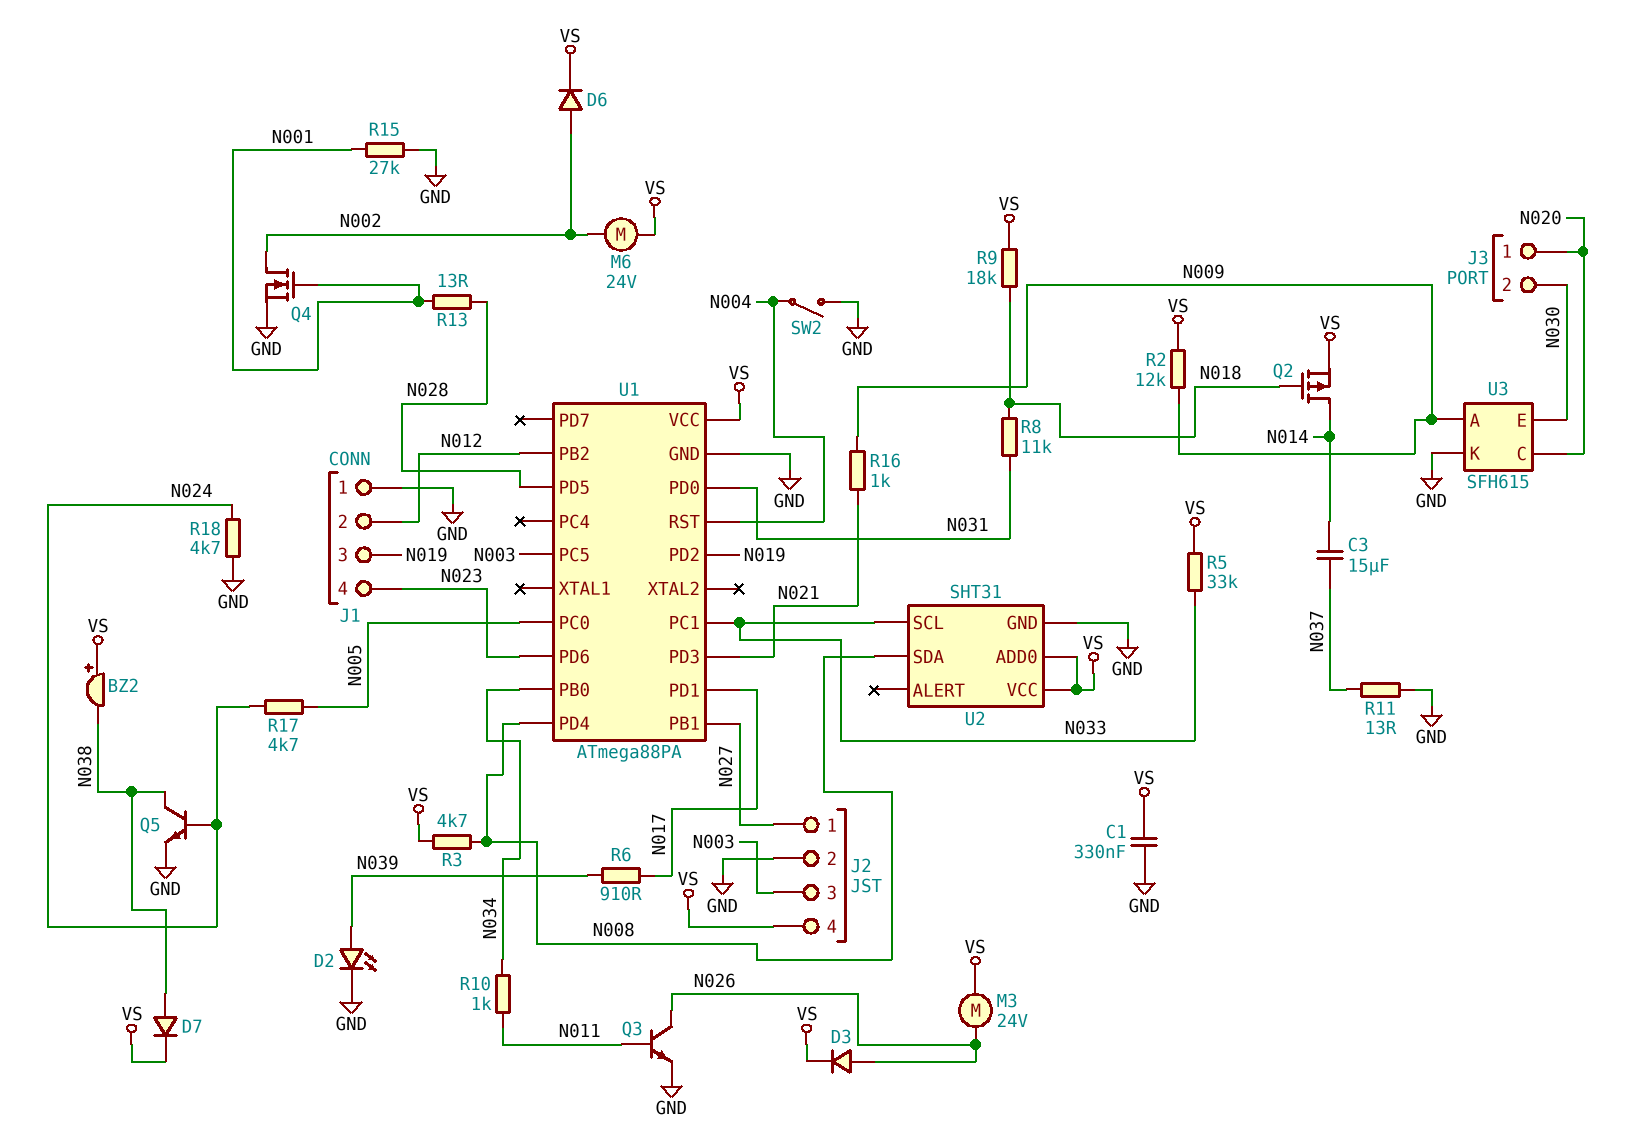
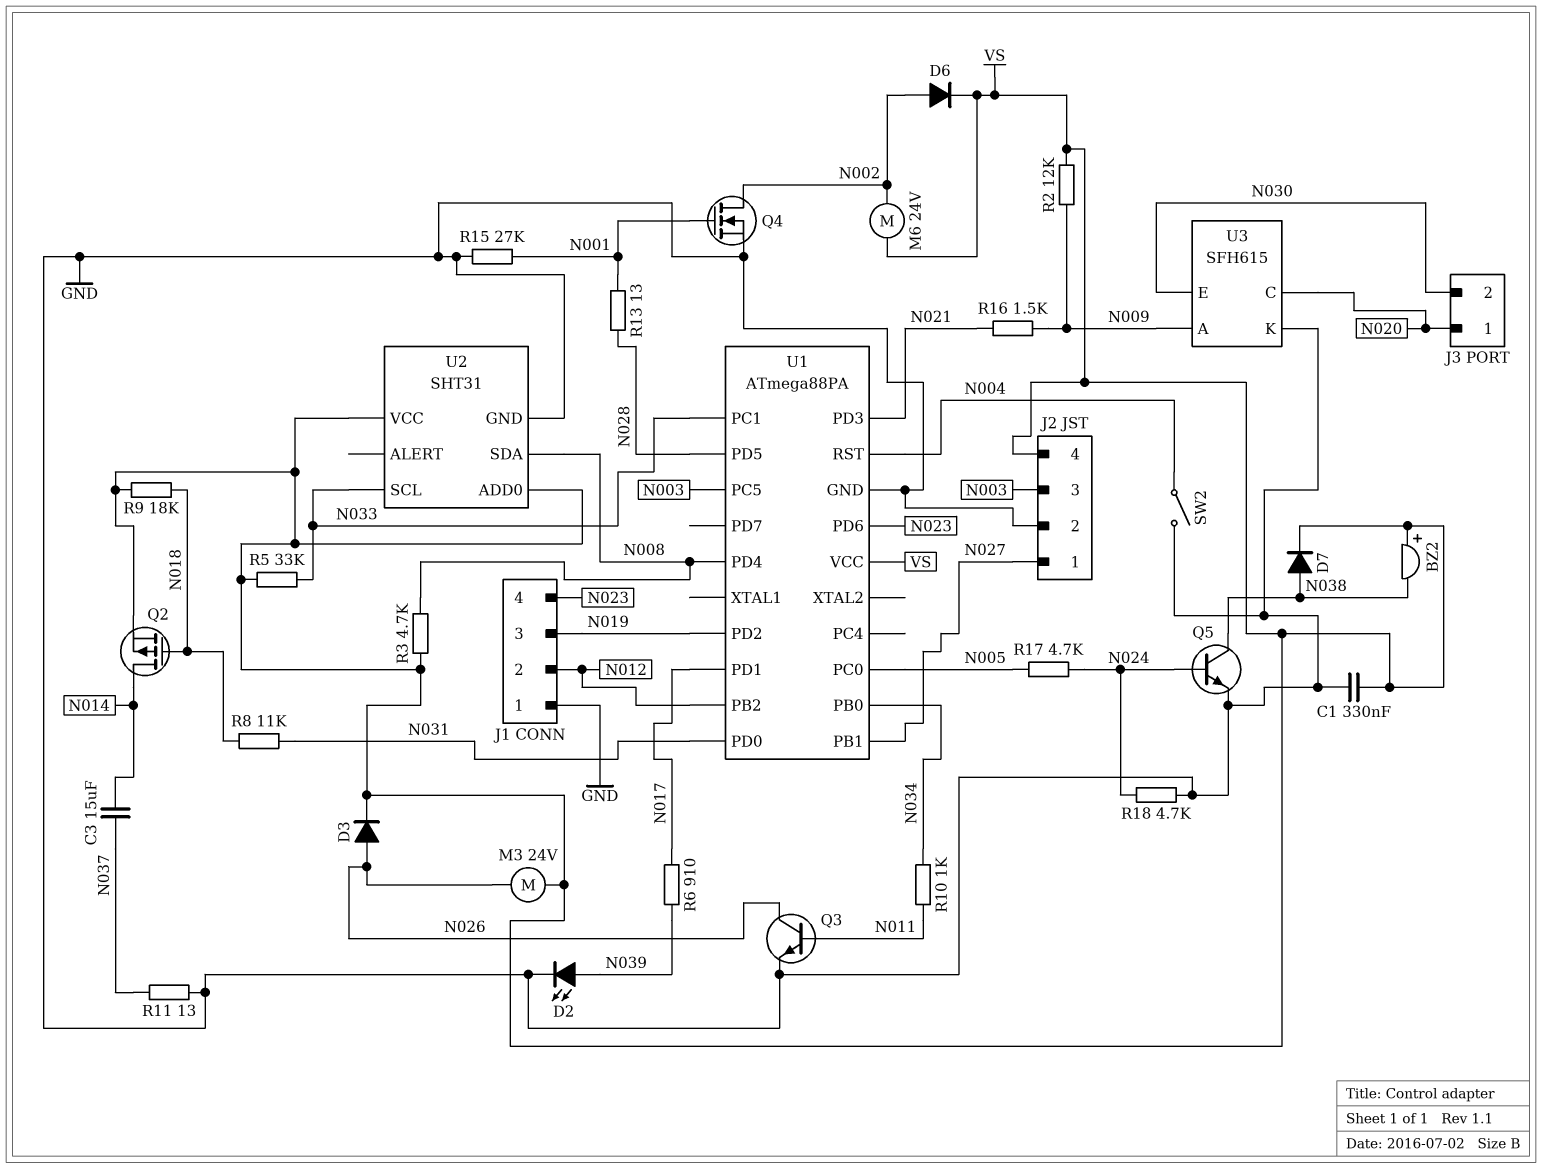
R16: 1k (N009, N021) -> 1.5k (N009, N021)

